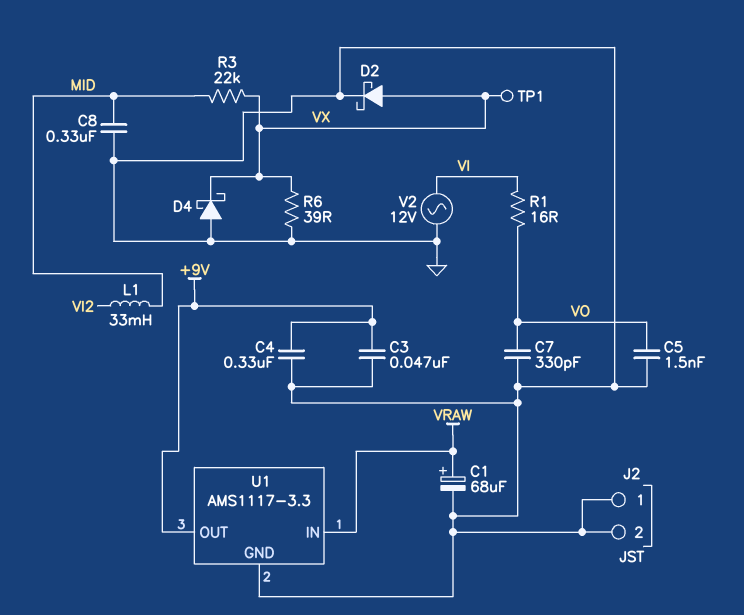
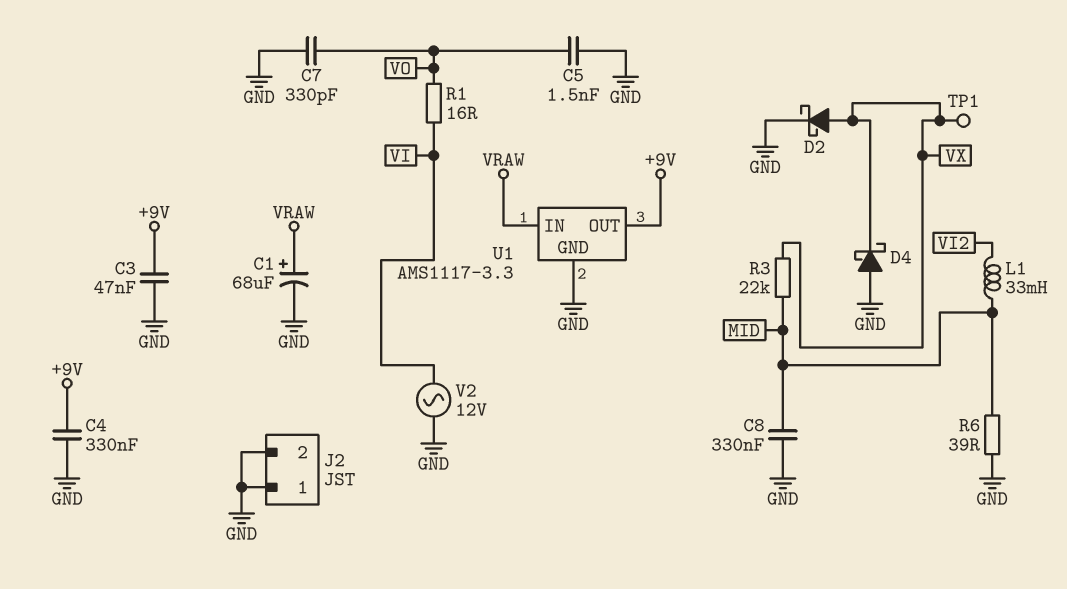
R6: 39 (GND, VX) -> 39 (GND, MID)

